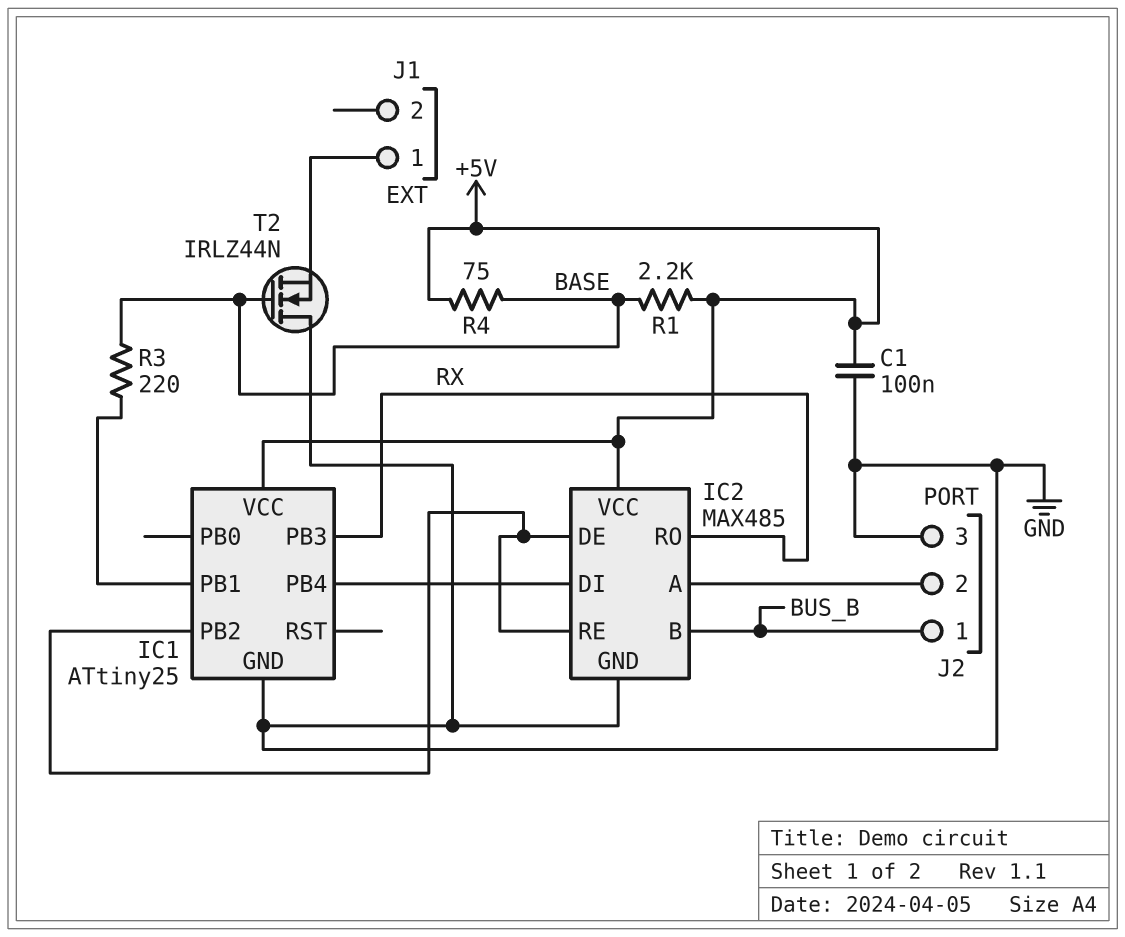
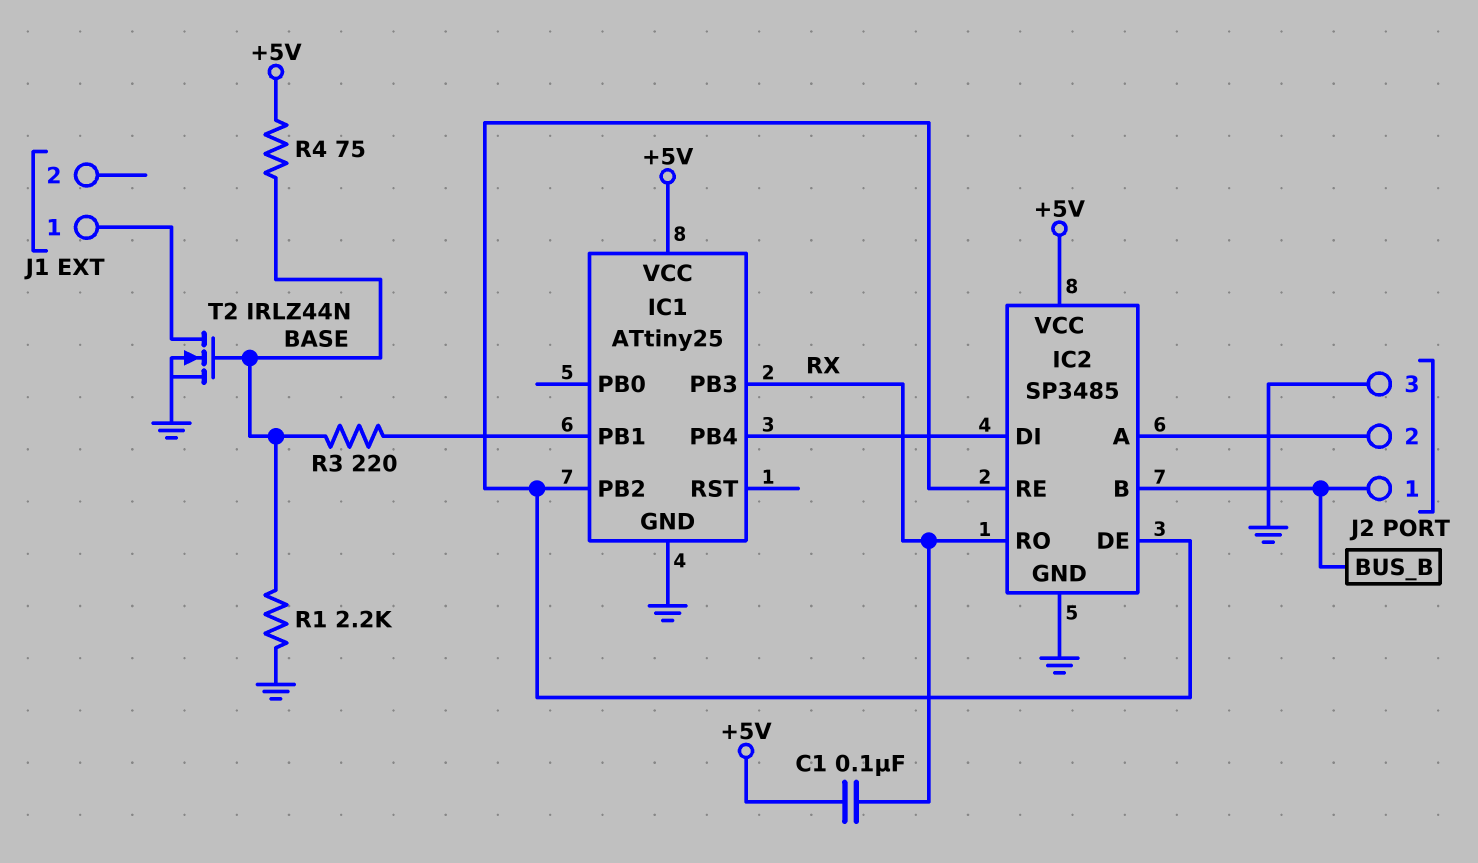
C1: 100nF (+5V, GND) -> 100nF (+5V, RX)
IC2: MAX485 -> SP3485
R1: 2.2k (+5V, BASE) -> 2.2k (BASE, GND)
T2: NMOS IRLZ44N (G BASE, D GND, S J1/1) -> NMOS IRLZ44N (G BASE, D J1/1, S GND)

